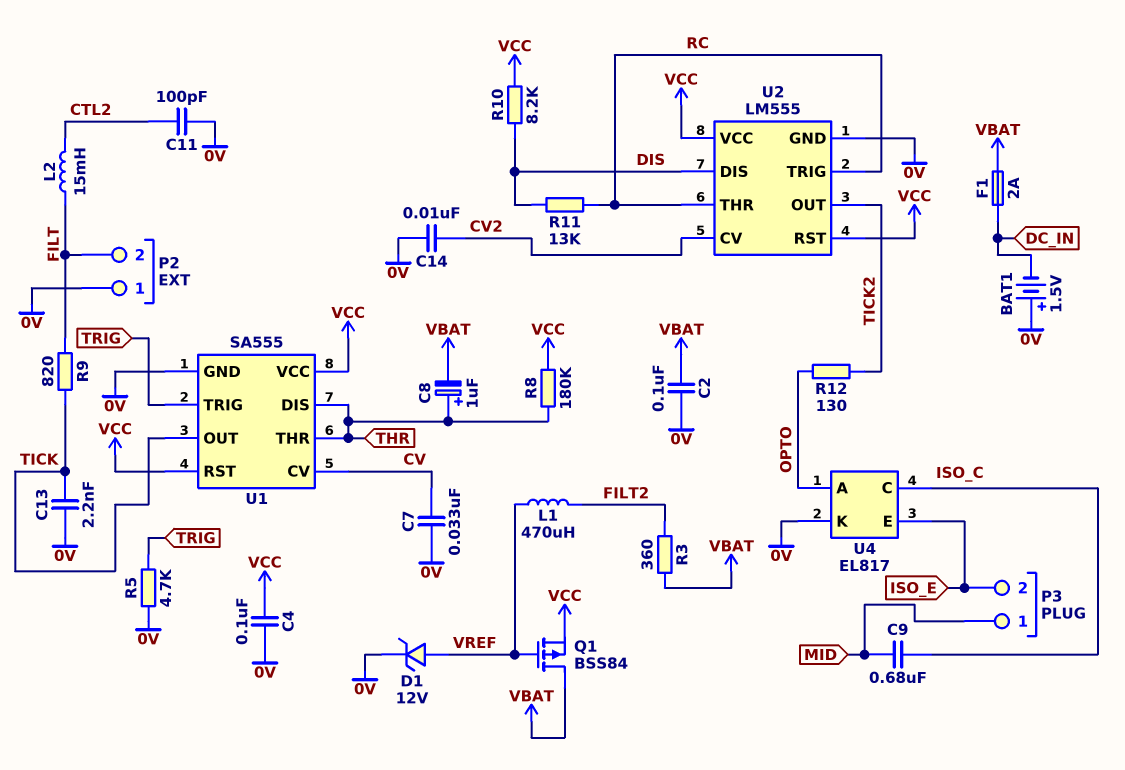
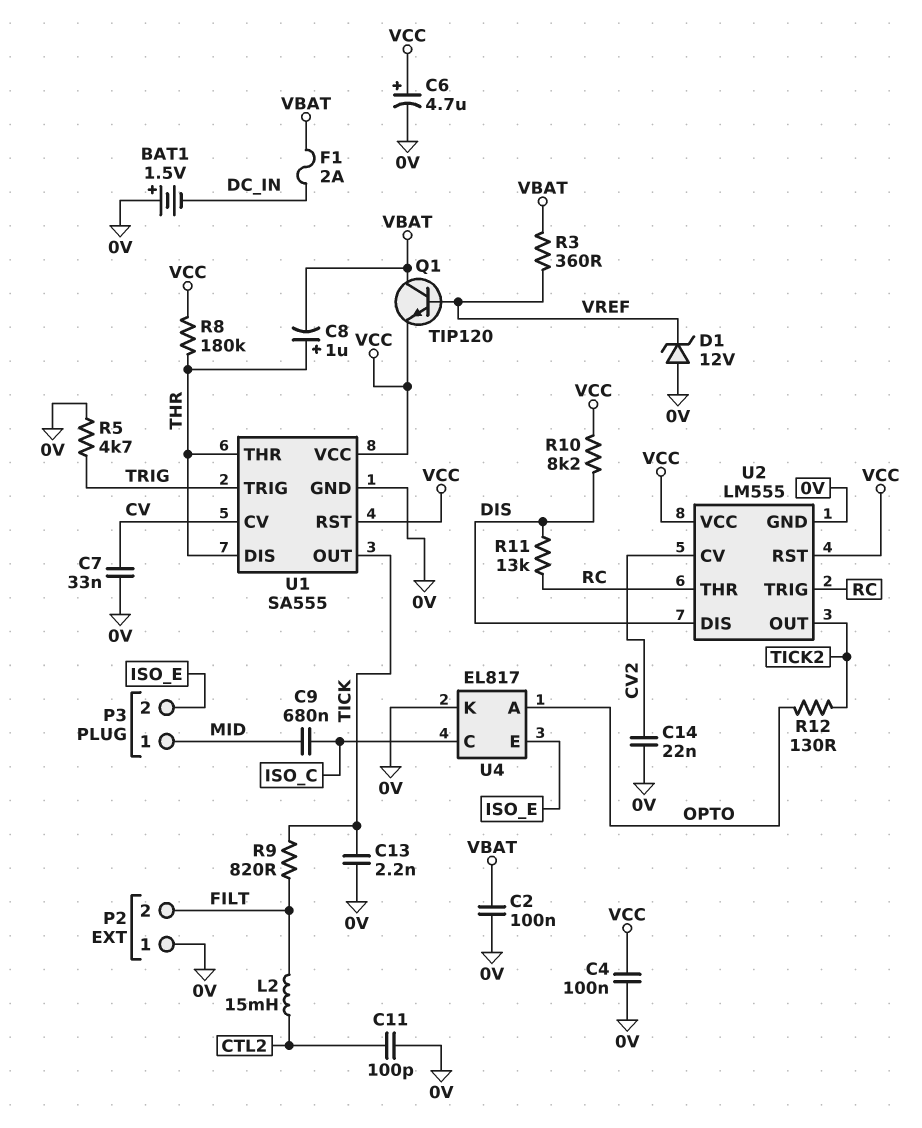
C6: none -> 4.7uF (plus VCC, minus 0V)
C14: 10nF (0V, CV2) -> 22nF (0V, CV2)
D1: zener 12V (A VREF, K 0V) -> zener 12V (A 0V, K VREF)
L1: 470uH (FILT2, VREF) -> none
Q1: PMOS BSS84 (G VREF, D VBAT, S VCC) -> NPN TIP120 (B VREF, C VBAT, E VCC)
R3: 360 (FILT2, VBAT) -> 360 (VBAT, VREF)

